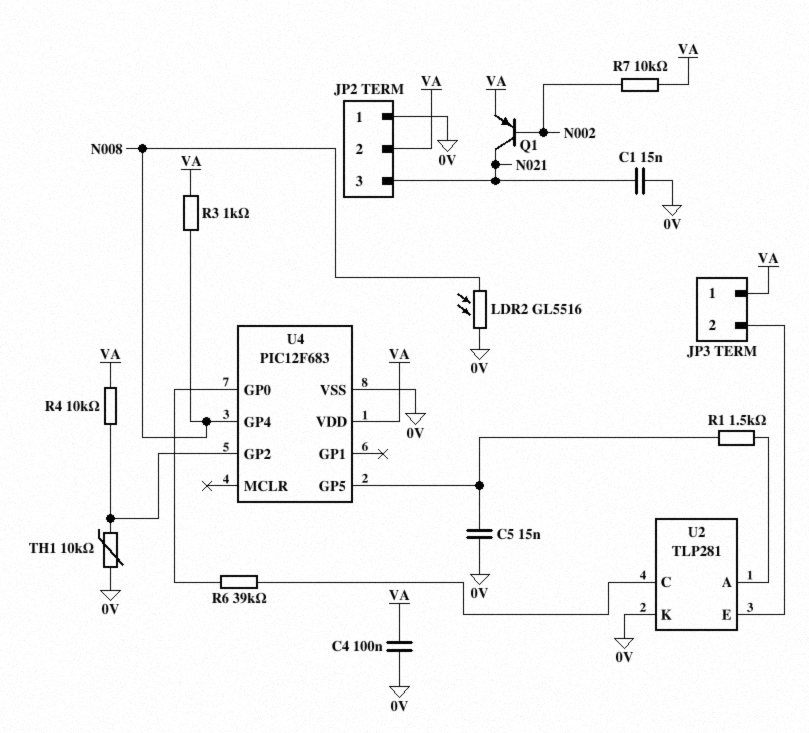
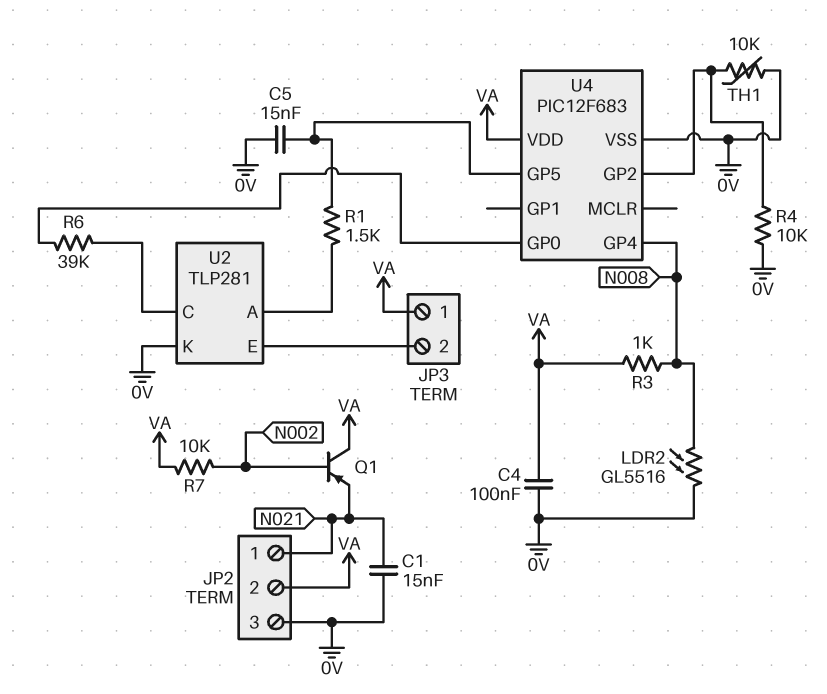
JP2 pin 1: 0V -> N021
JP2 pin 3: N021 -> 0V
Q1: PNP (B N002, C N021, E VA) -> PNP (B N002, C VA, E N021)
R4: 10k (U4/GP2, VA) -> 10k (0V, U4/GP2)

